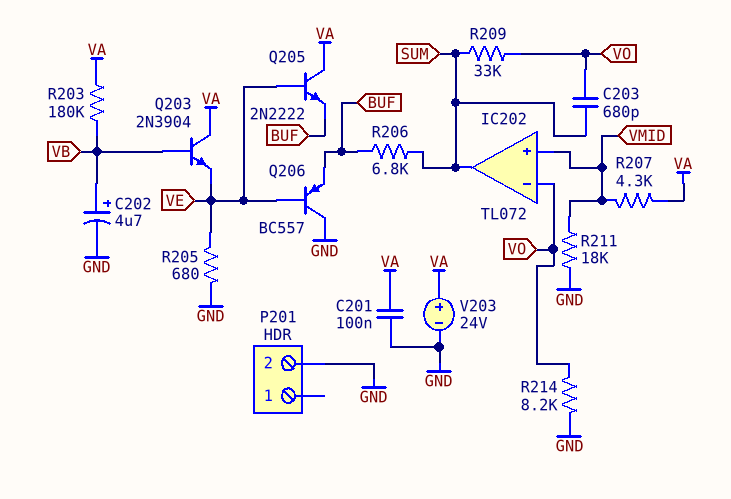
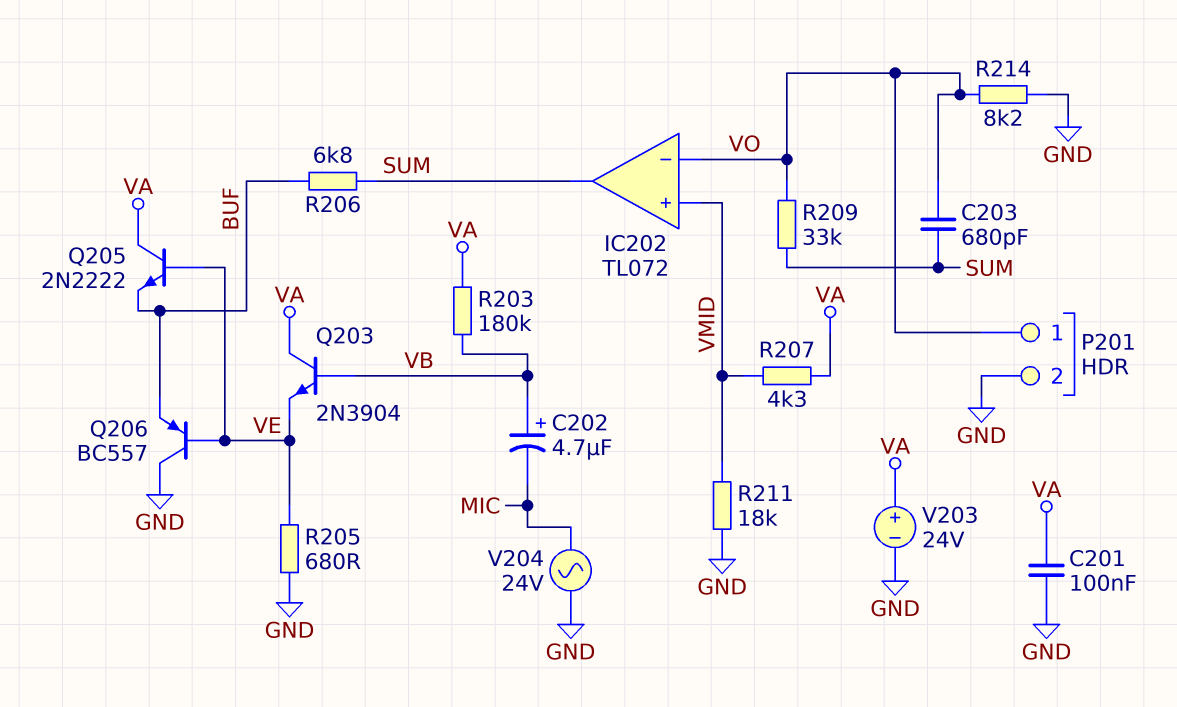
C202: 4.7uF (plus VB, minus GND) -> 4.7uF (plus VB, minus MIC)
P201 pin 1: none -> VO
V204: none -> AC 24V (GND, MIC)

